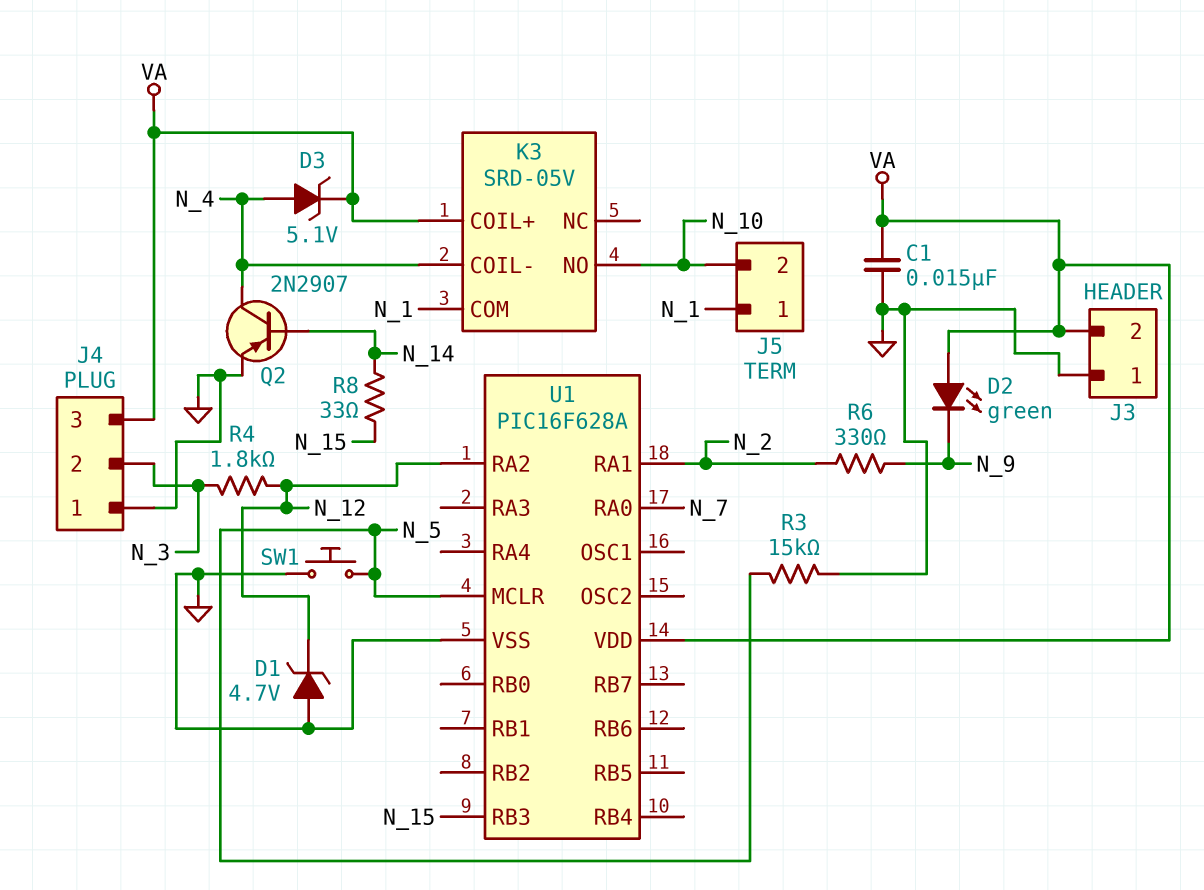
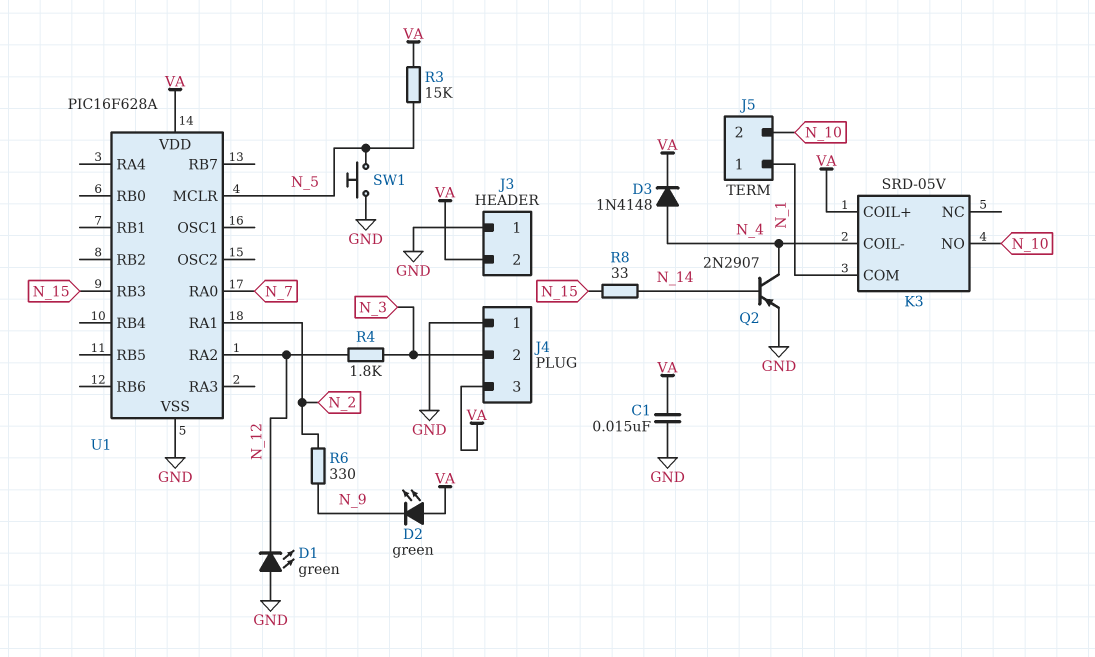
D1: zener 4.7V (A GND, K N_12) -> LED green (A GND, K N_12)
D3: zener 5.1V (A N_4, K VA) -> diode 1N4148 (A N_4, K VA)
R3: 15k (GND, N_5) -> 15k (N_5, VA)

